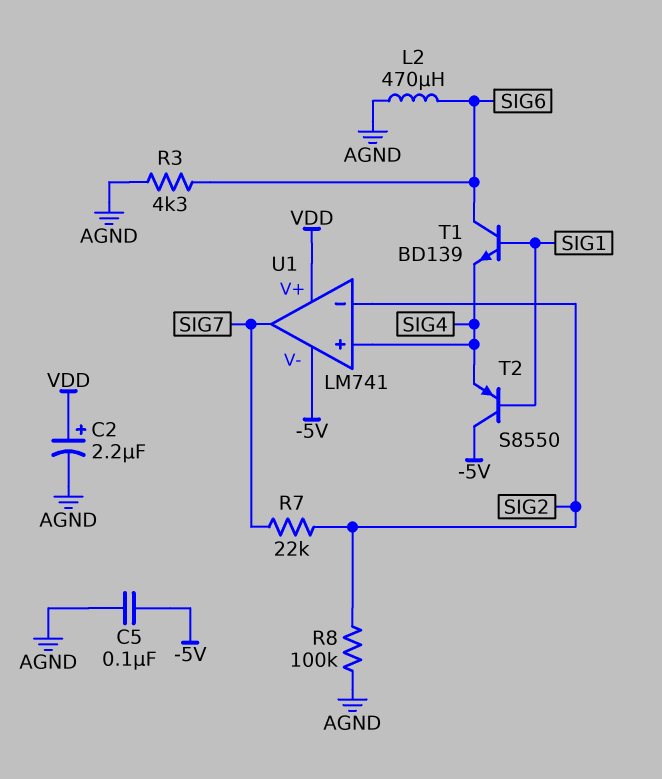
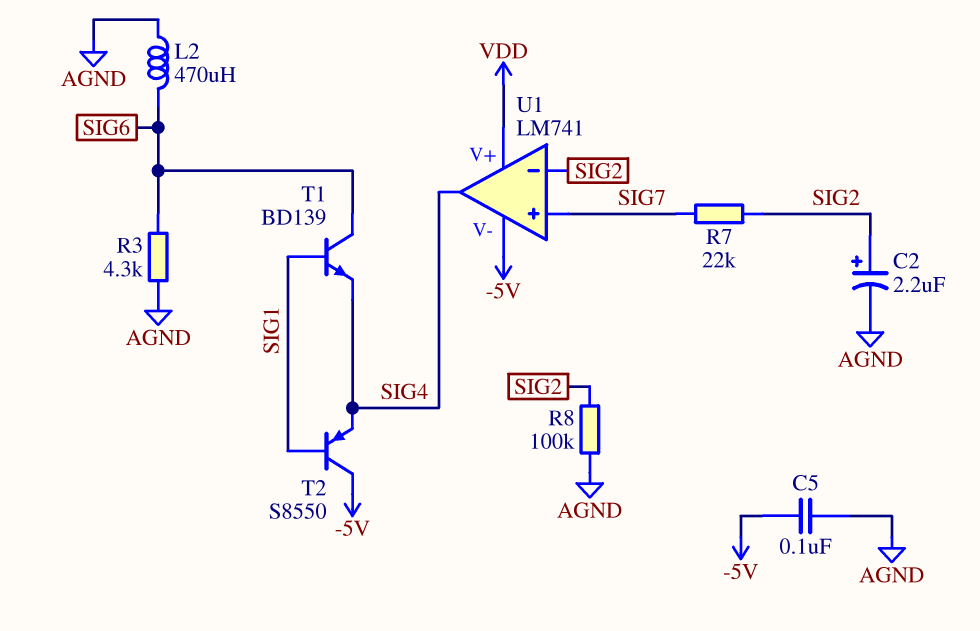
C2: 2.2uF (plus VDD, minus AGND) -> 2.2uF (plus SIG2, minus AGND)
U1 pin in+: SIG4 -> SIG7
U1 pin out: SIG7 -> SIG4

